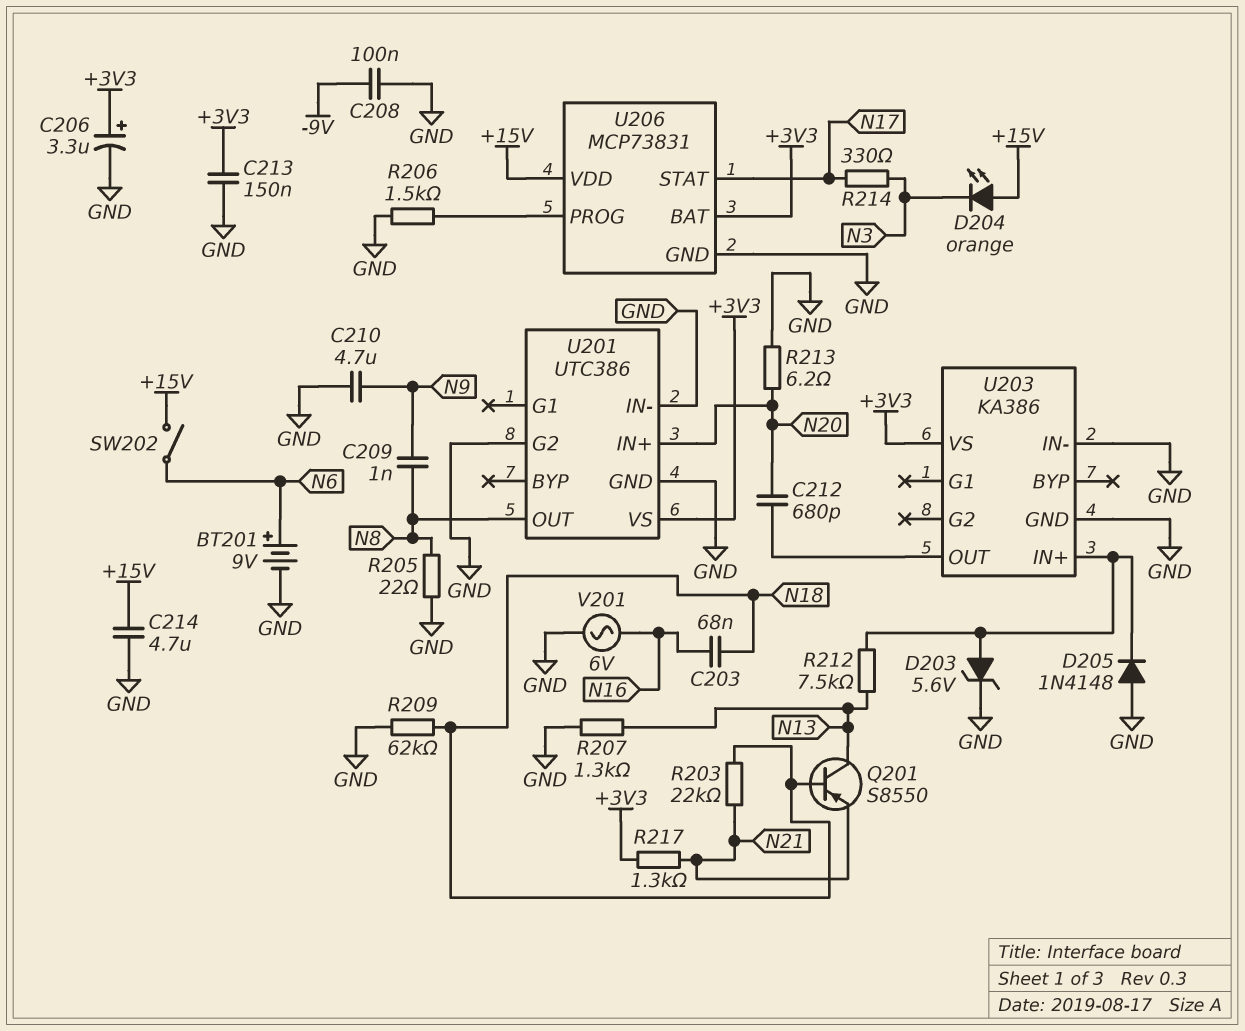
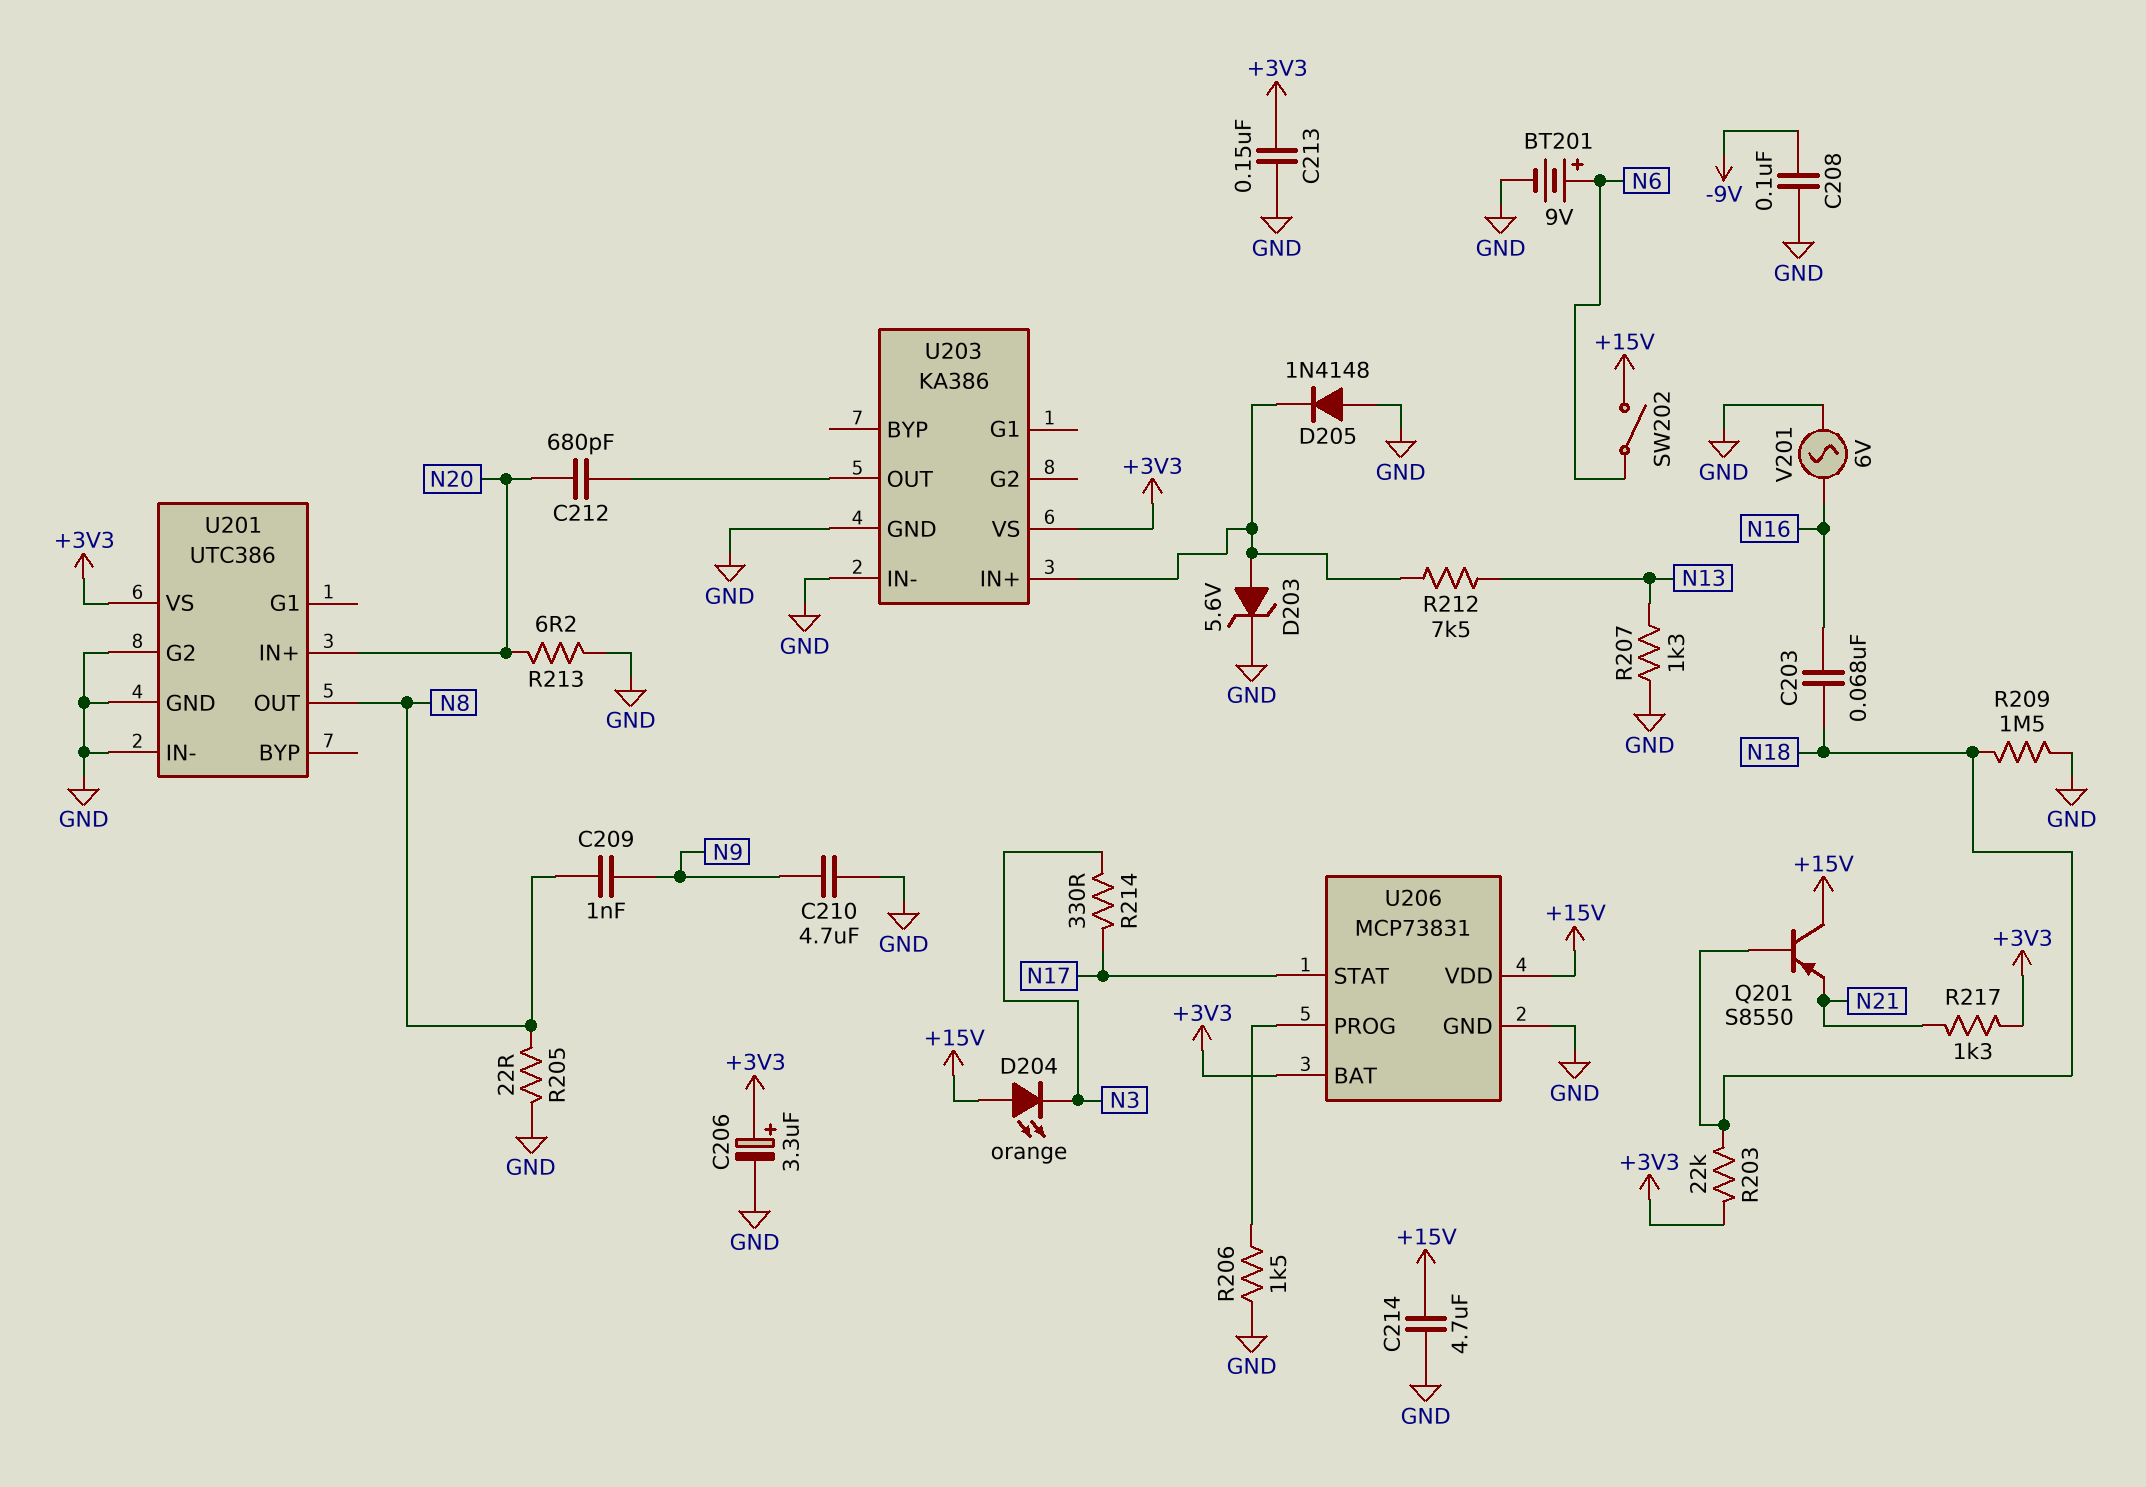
Q201: PNP S8550 (B N18, C N13, E N21) -> PNP S8550 (B N18, C +15V, E N21)
R203: 22k (N18, N21) -> 22k (+3V3, N18)
R209: 62k (GND, N18) -> 1.5M (GND, N18)

